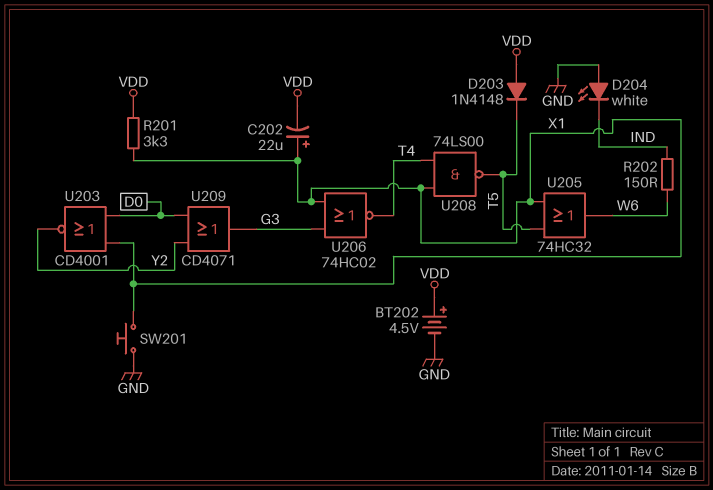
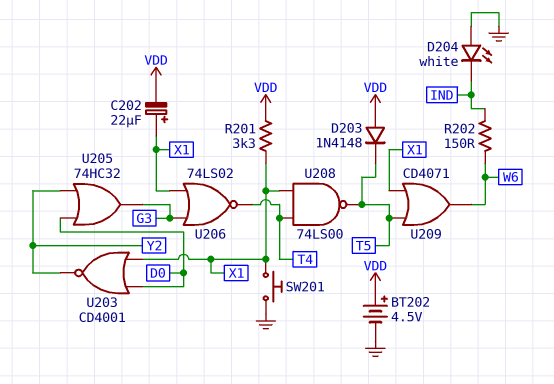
U205: OR 74HC32 (in T5, in X1, out W6) -> OR 74HC32 (in D0, in Y2, out G3)
U206: NOR 74HC02 (in G3, in X1, out T4) -> NOR 74LS02 (in G3, in X1, out T4)
U209: OR CD4071 (in D0, in Y2, out G3) -> OR CD4071 (in T5, in X1, out W6)

